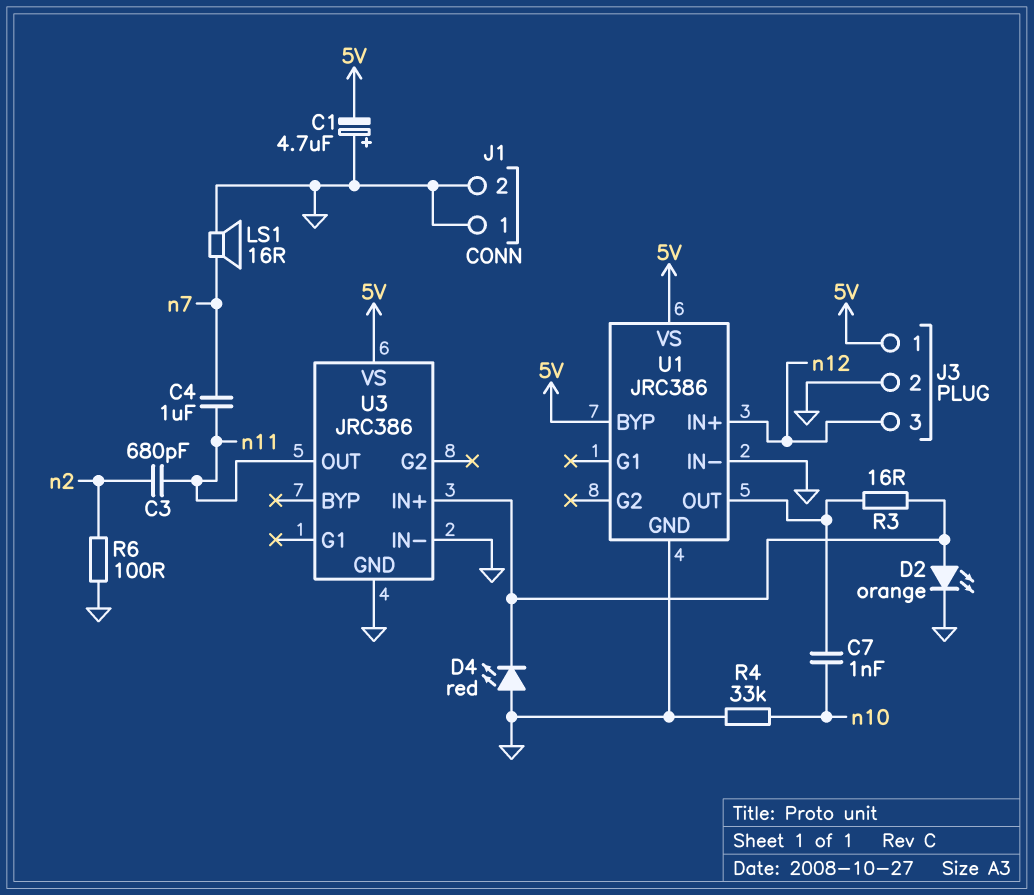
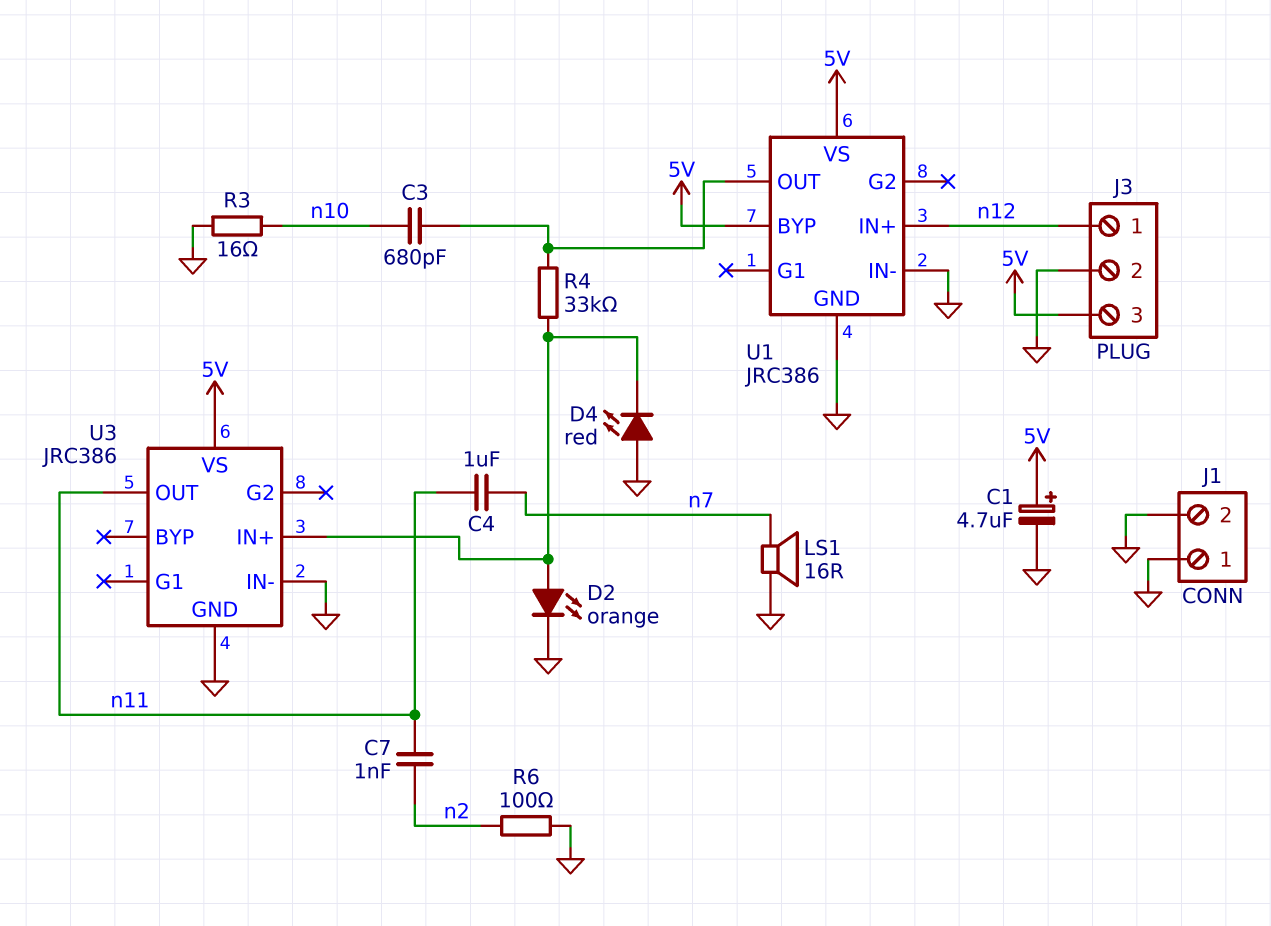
C1: 4.7uF (plus GND, minus 5V) -> 4.7uF (plus 5V, minus GND)
C3: 680pF (n2, n11) -> 680pF (U1/OUT, n10)
C7: 1nF (U1/OUT, n10) -> 1nF (n2, n11)
J3 pin 1: 5V -> n12
J3 pin 3: n12 -> 5V
R3: 16 (U1/OUT, U3/IN+) -> 16 (GND, n10)
R4: 33k (GND, n10) -> 33k (U1/OUT, U3/IN+)

